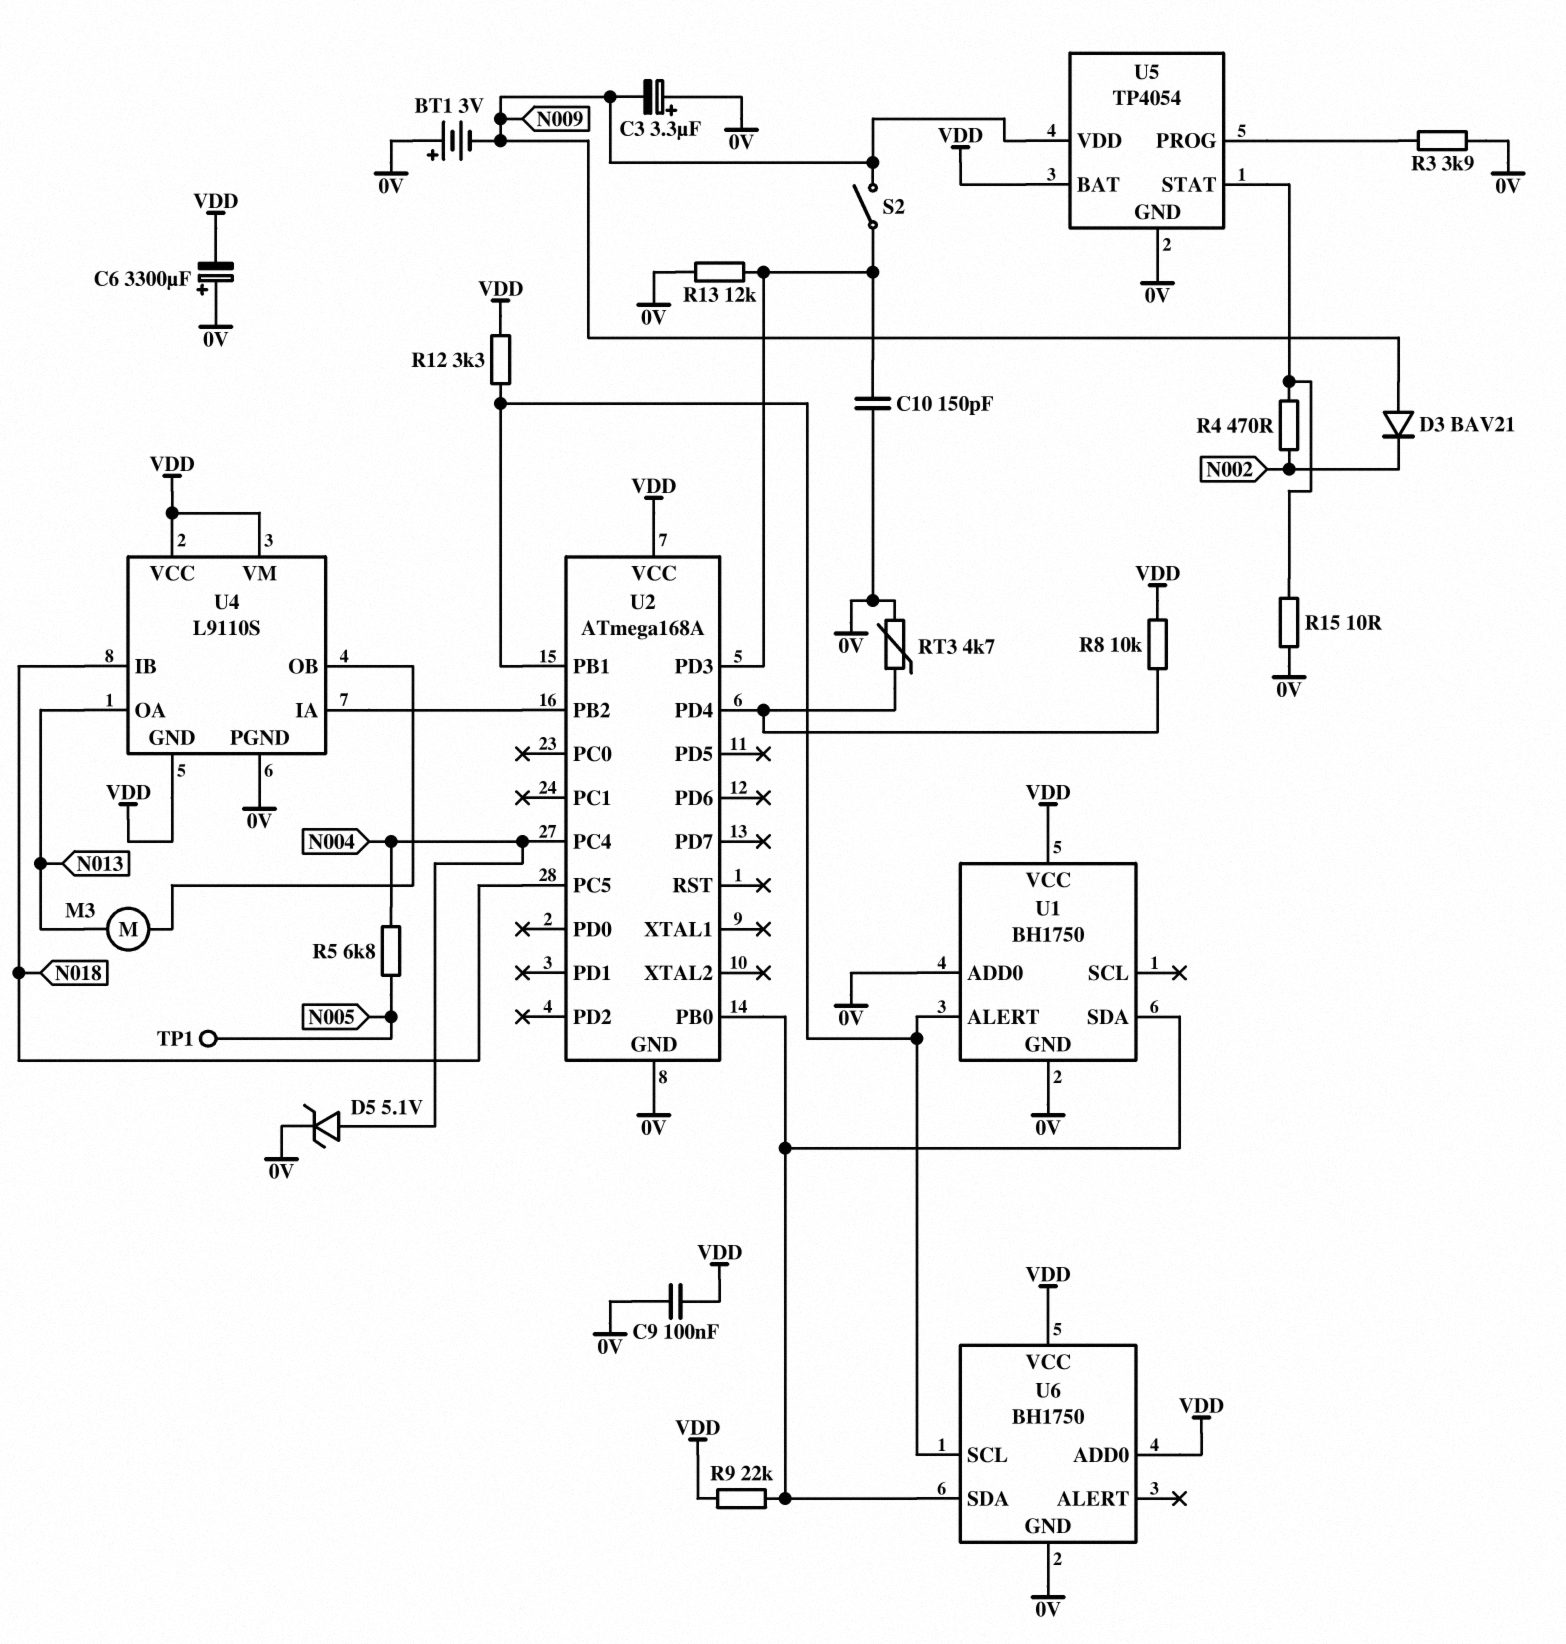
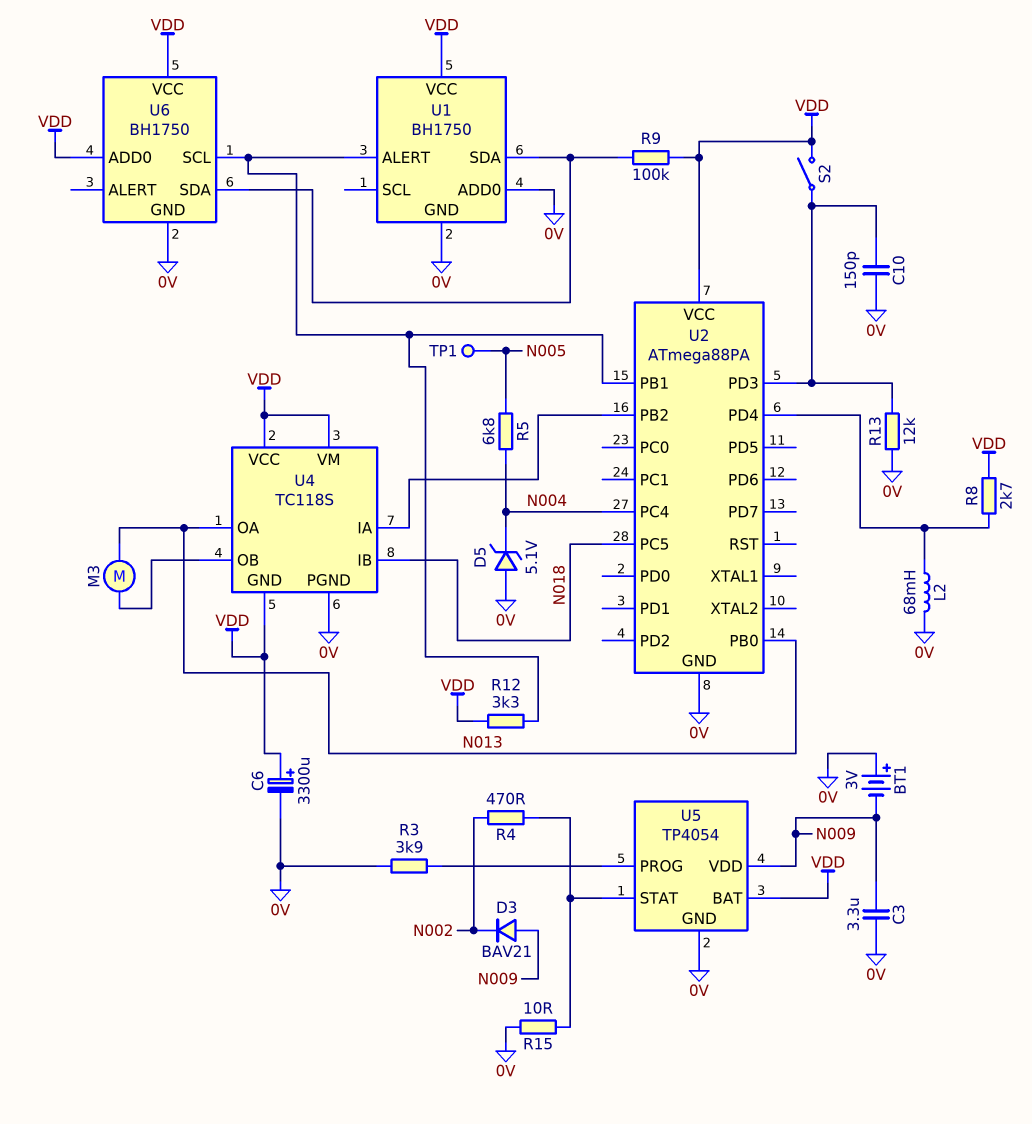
C3: 3.3uF (plus 0V, minus N009) -> 3.3uF (0V, N009)
C6: 3300uF (plus 0V, minus VDD) -> 3300uF (plus VDD, minus 0V)
C9: 100nF (0V, VDD) -> none
D5: zener 5.1V (A N004, K 0V) -> zener 5.1V (A 0V, K N004)
L2: none -> 68mH (0V, U2/PD4)
R8: 10k (U2/PD4, VDD) -> 2.7k (U2/PD4, VDD)
R9: 22k (U1/SDA, VDD) -> 100k (U1/SDA, VDD)
RT3: 4.7k (0V, U2/PD4) -> none
S2: switch (N009, U2/PD3) -> switch (U2/PD3, VDD)
U2: ATmega168A -> ATmega88PA
U2 pin PB0: U1/SDA -> N013
U4: L9110S -> TC118S

